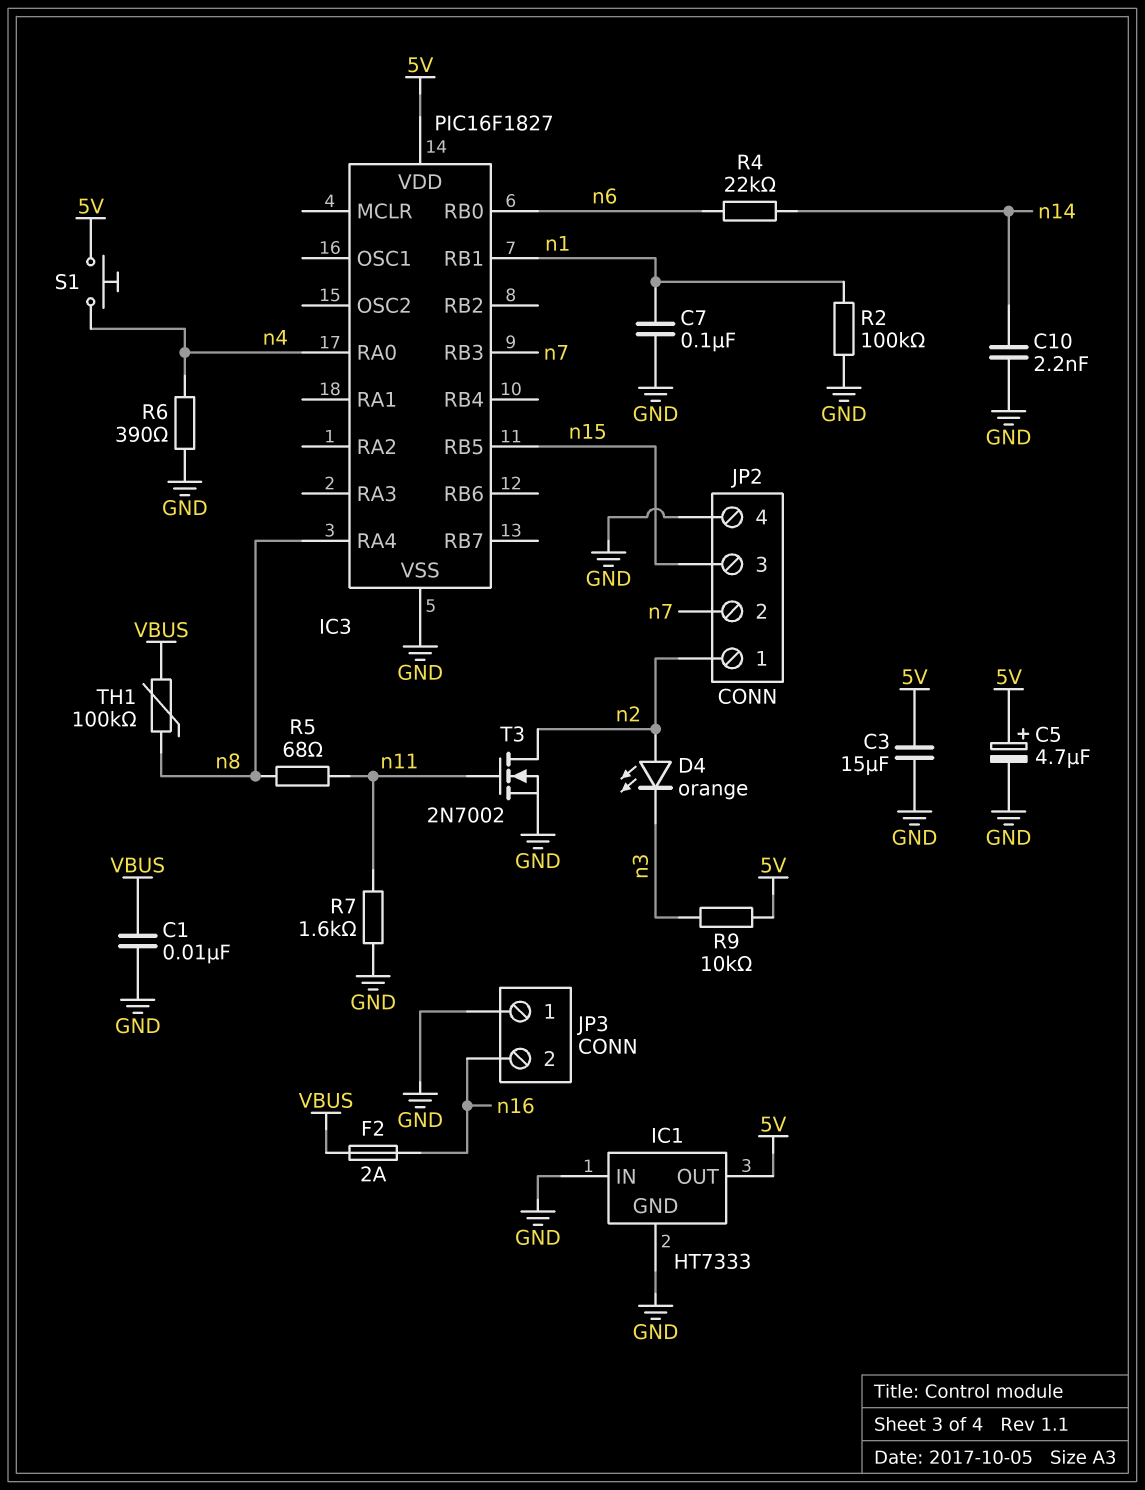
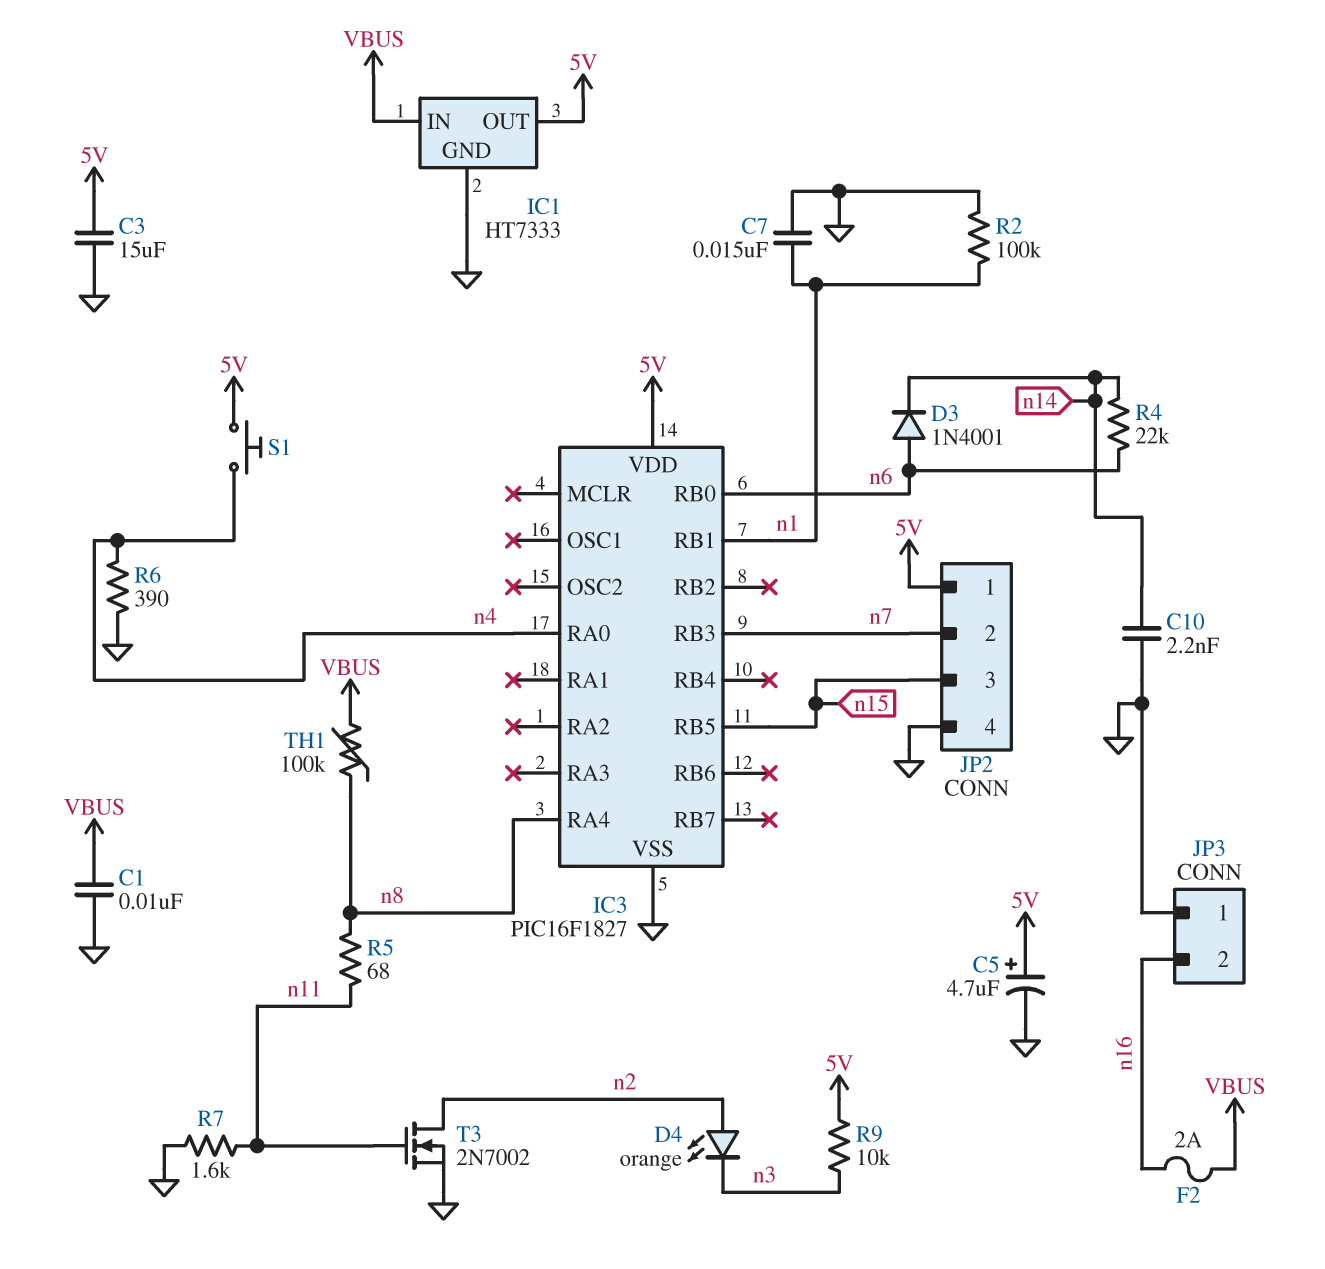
C7: 100nF (GND, n1) -> 15nF (GND, n1)
D3: none -> diode 1N4001 (A n6, K n14)
IC1 pin IN: GND -> VBUS
JP2 pin 1: n2 -> 5V

